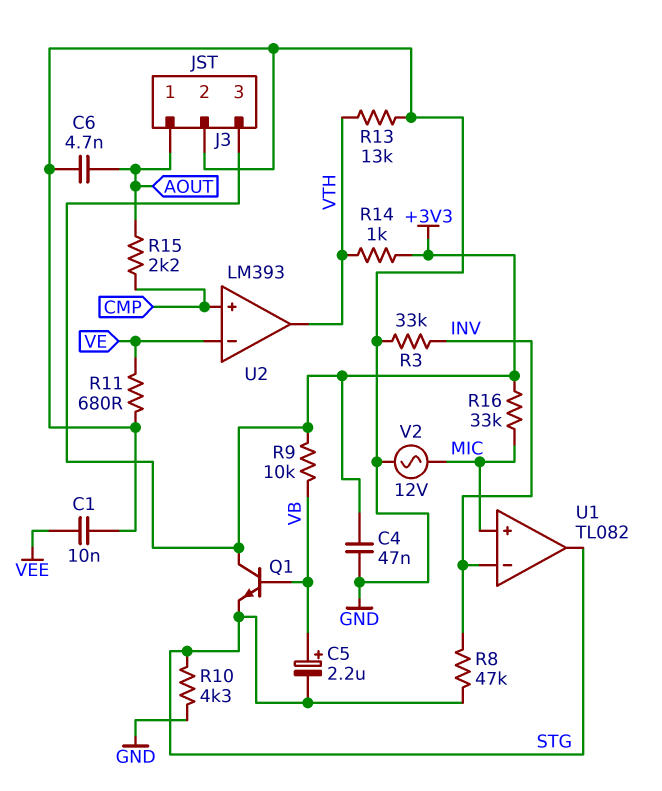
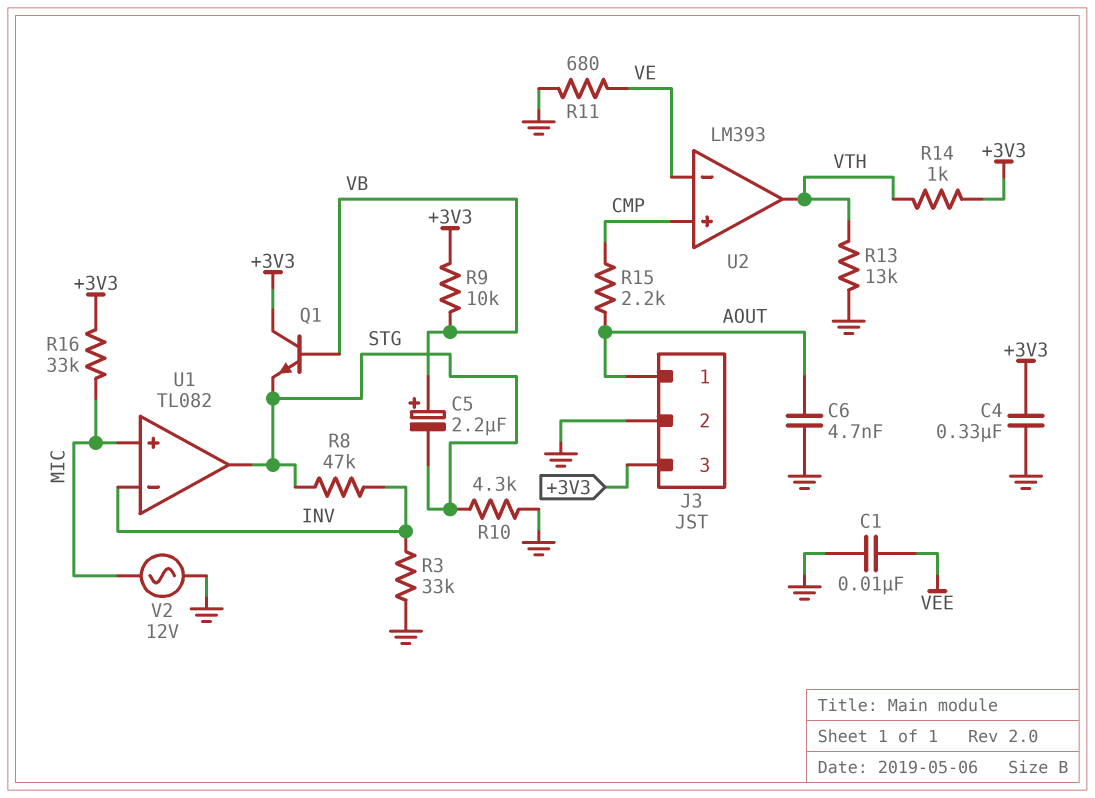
C4: 47nF (+3V3, GND) -> 330nF (+3V3, GND)

